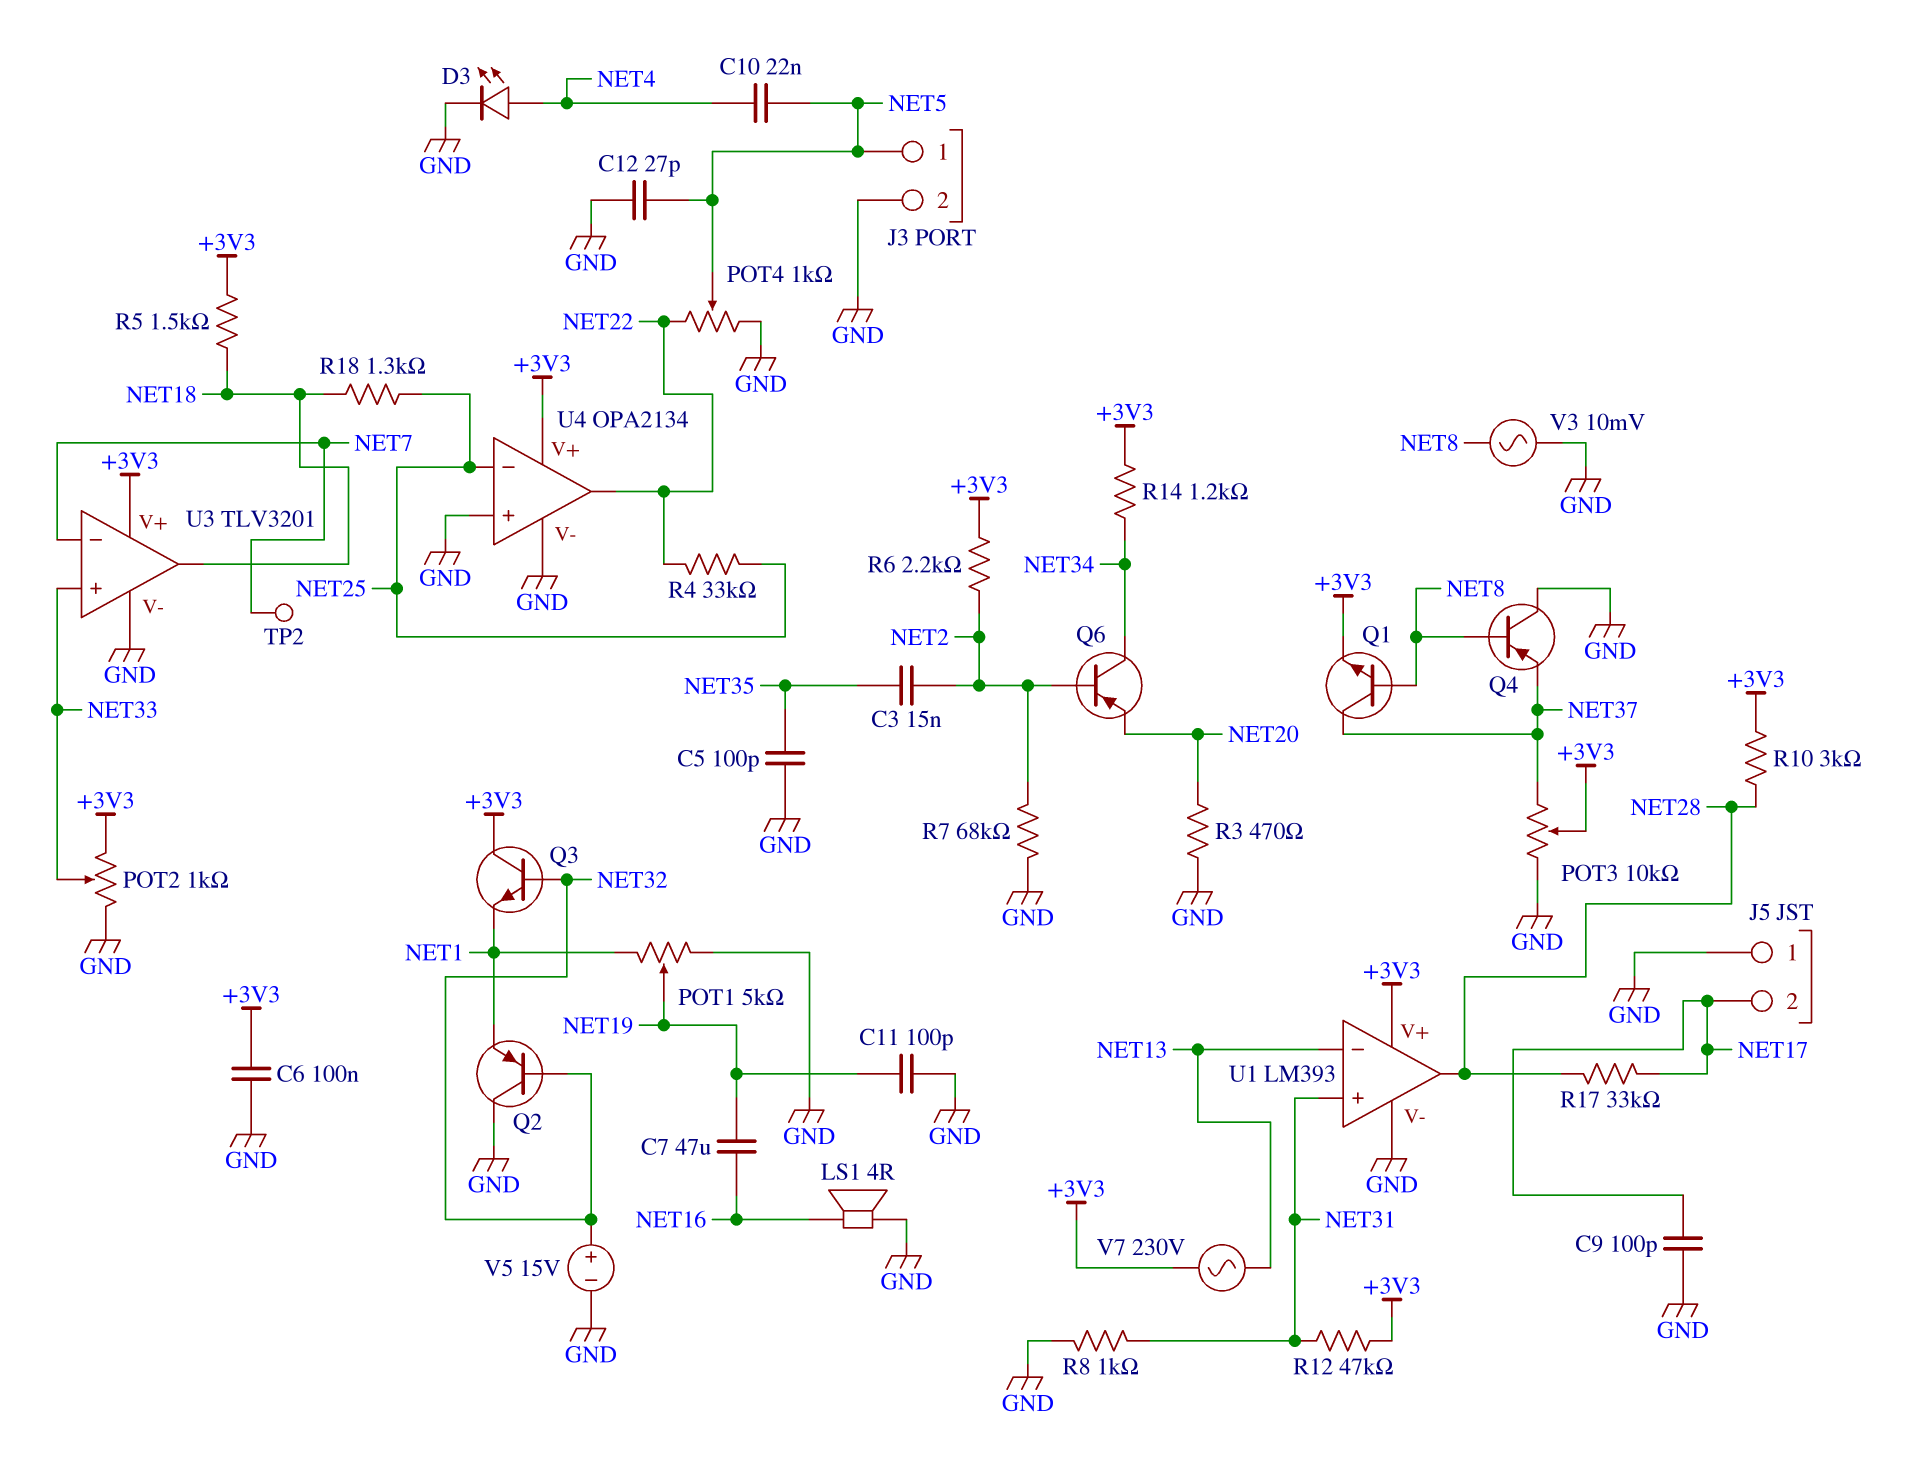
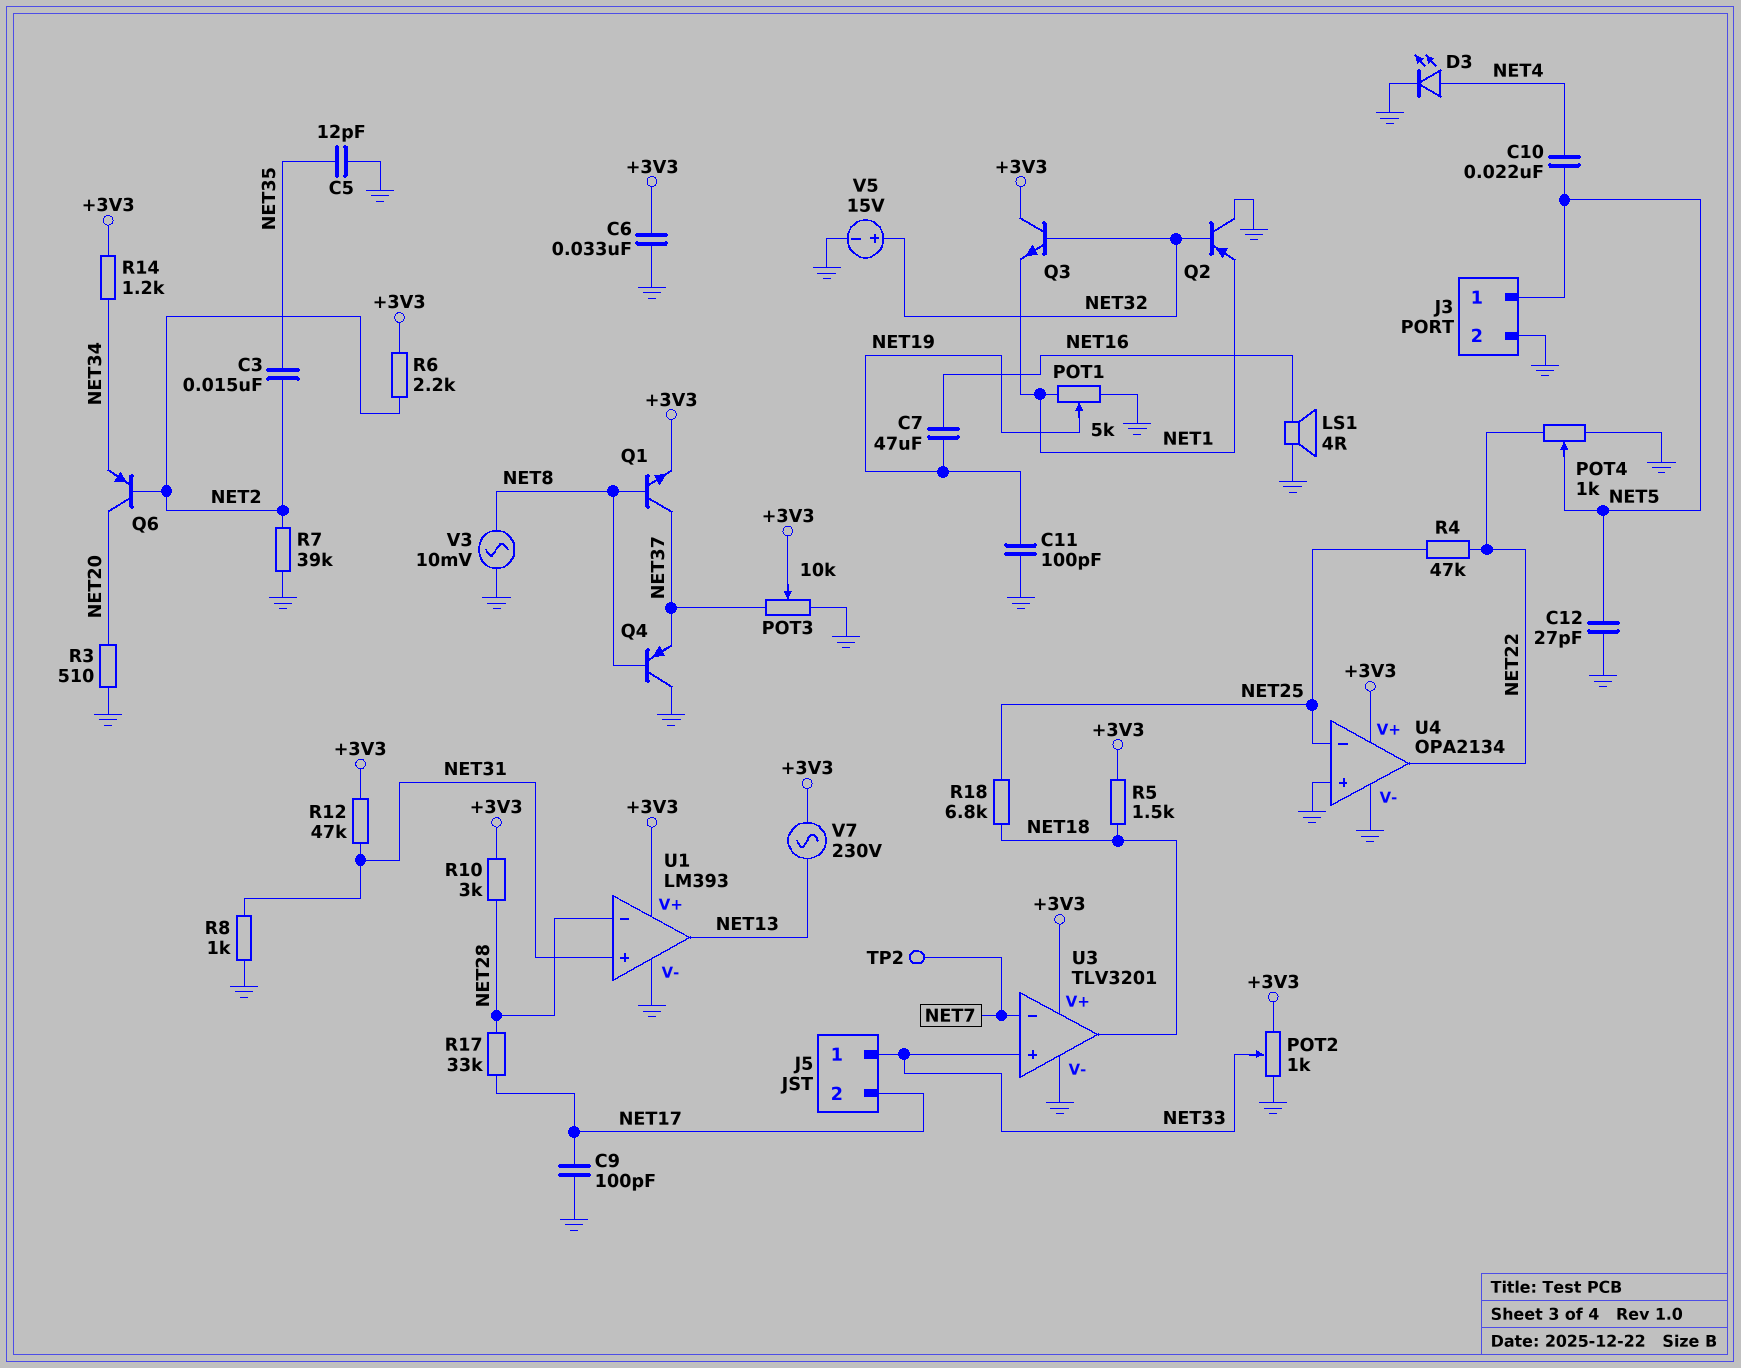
C5: 100pF (GND, NET35) -> 12pF (GND, NET35)
C6: 100nF (+3V3, GND) -> 33nF (+3V3, GND)
J5 pin 1: GND -> NET33
Q6: PNP (B NET2, C NET34, E NET20) -> PNP (B NET2, C NET20, E NET34)
R3: 470 (GND, NET20) -> 510 (GND, NET20)
R4: 33k (NET22, NET25) -> 47k (NET22, NET25)
R7: 68k (GND, NET2) -> 39k (GND, NET2)
R18: 1.3k (NET18, NET25) -> 6.8k (NET18, NET25)
U1 pin in-: NET13 -> NET28
U1 pin out: NET28 -> NET13

